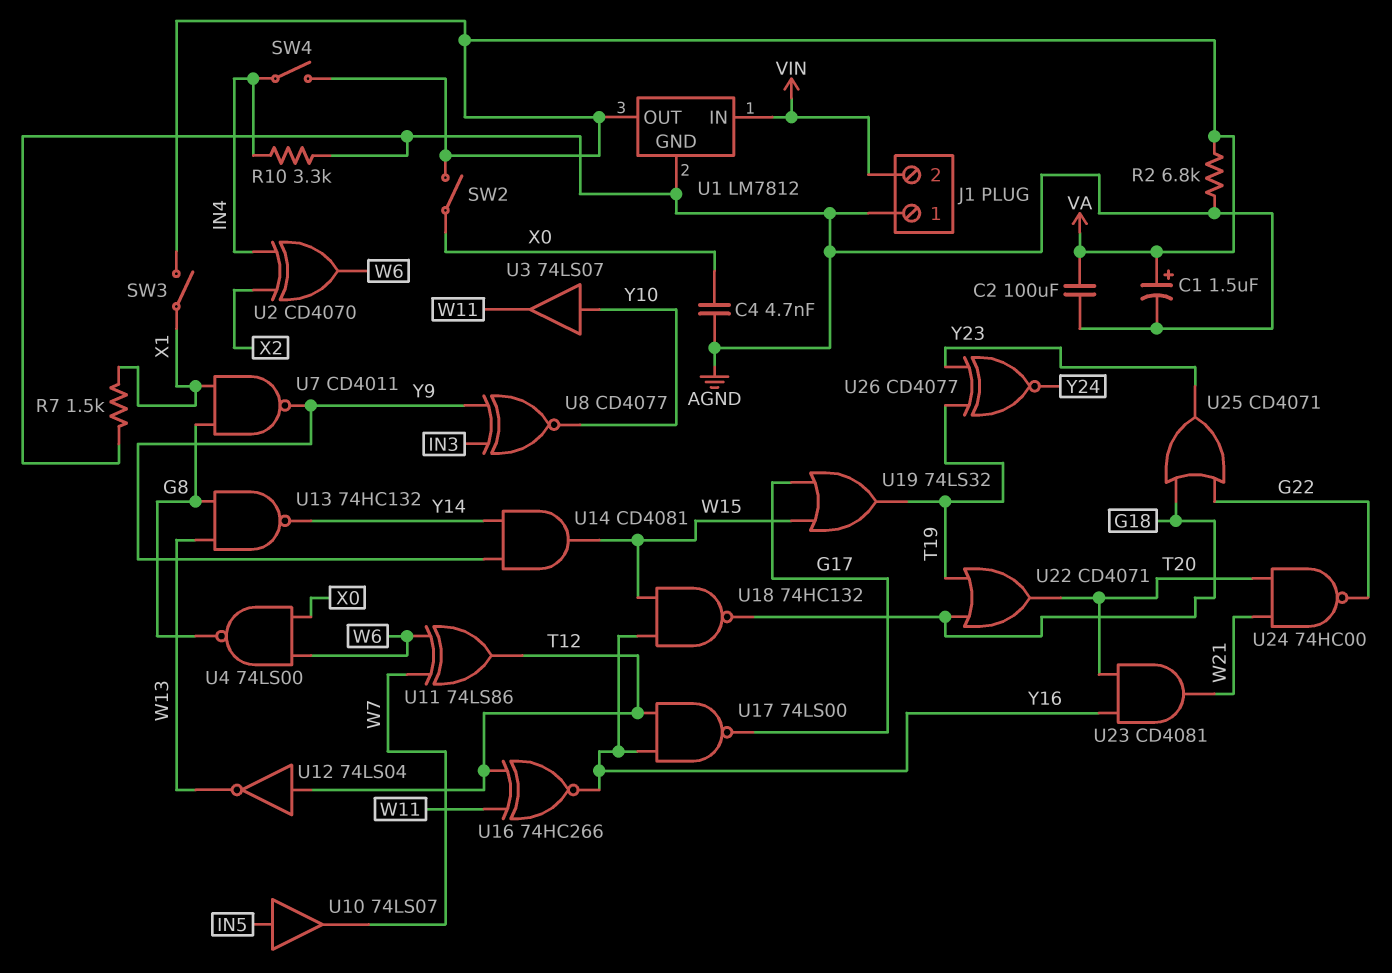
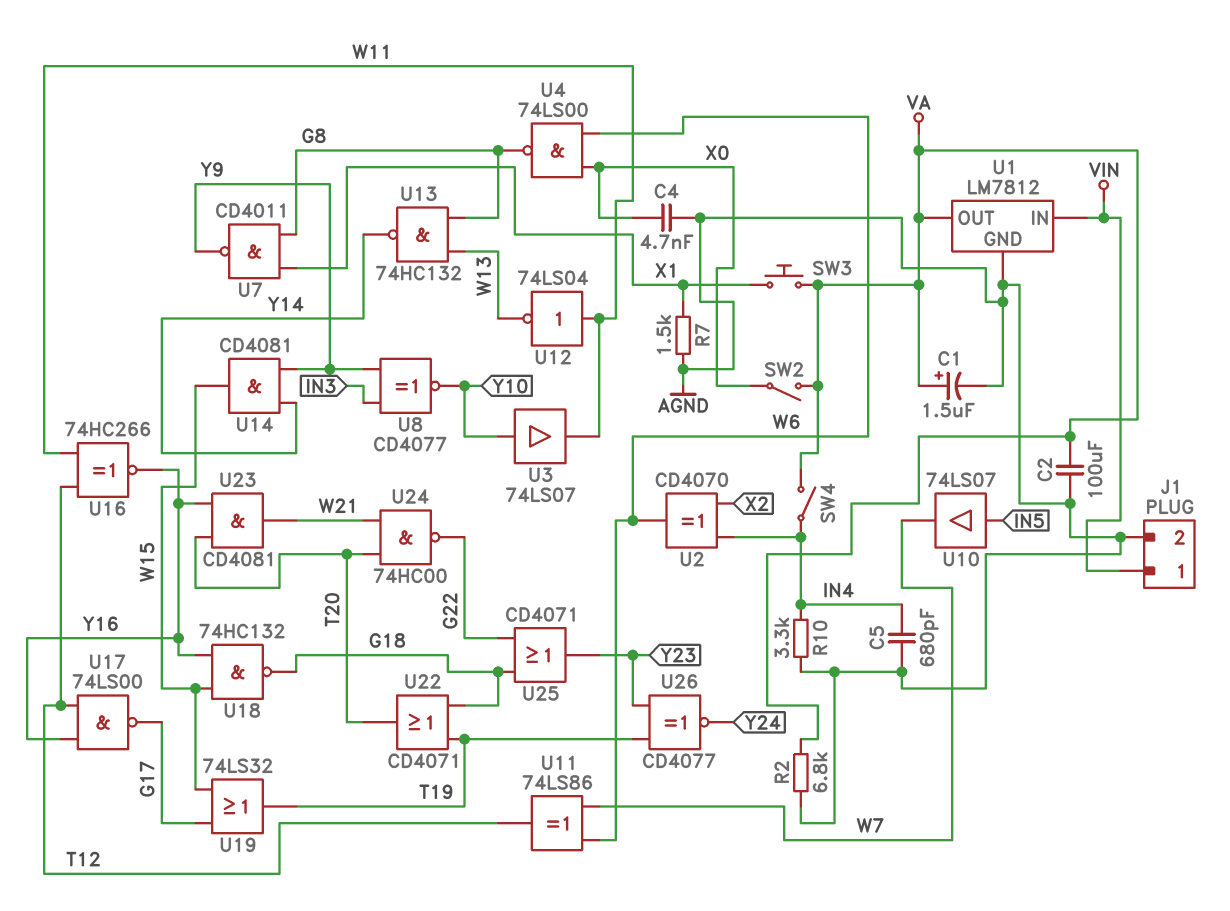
C5: none -> 680pF (AGND, IN4)
J1 pin 1: AGND -> VIN
J1 pin 2: VIN -> AGND
SW3: switch (VA, X1) -> button (VA, X1)
U12: NOT 74LS04 (in T12, out W13) -> NOT 74LS04 (in W11, out W13)

